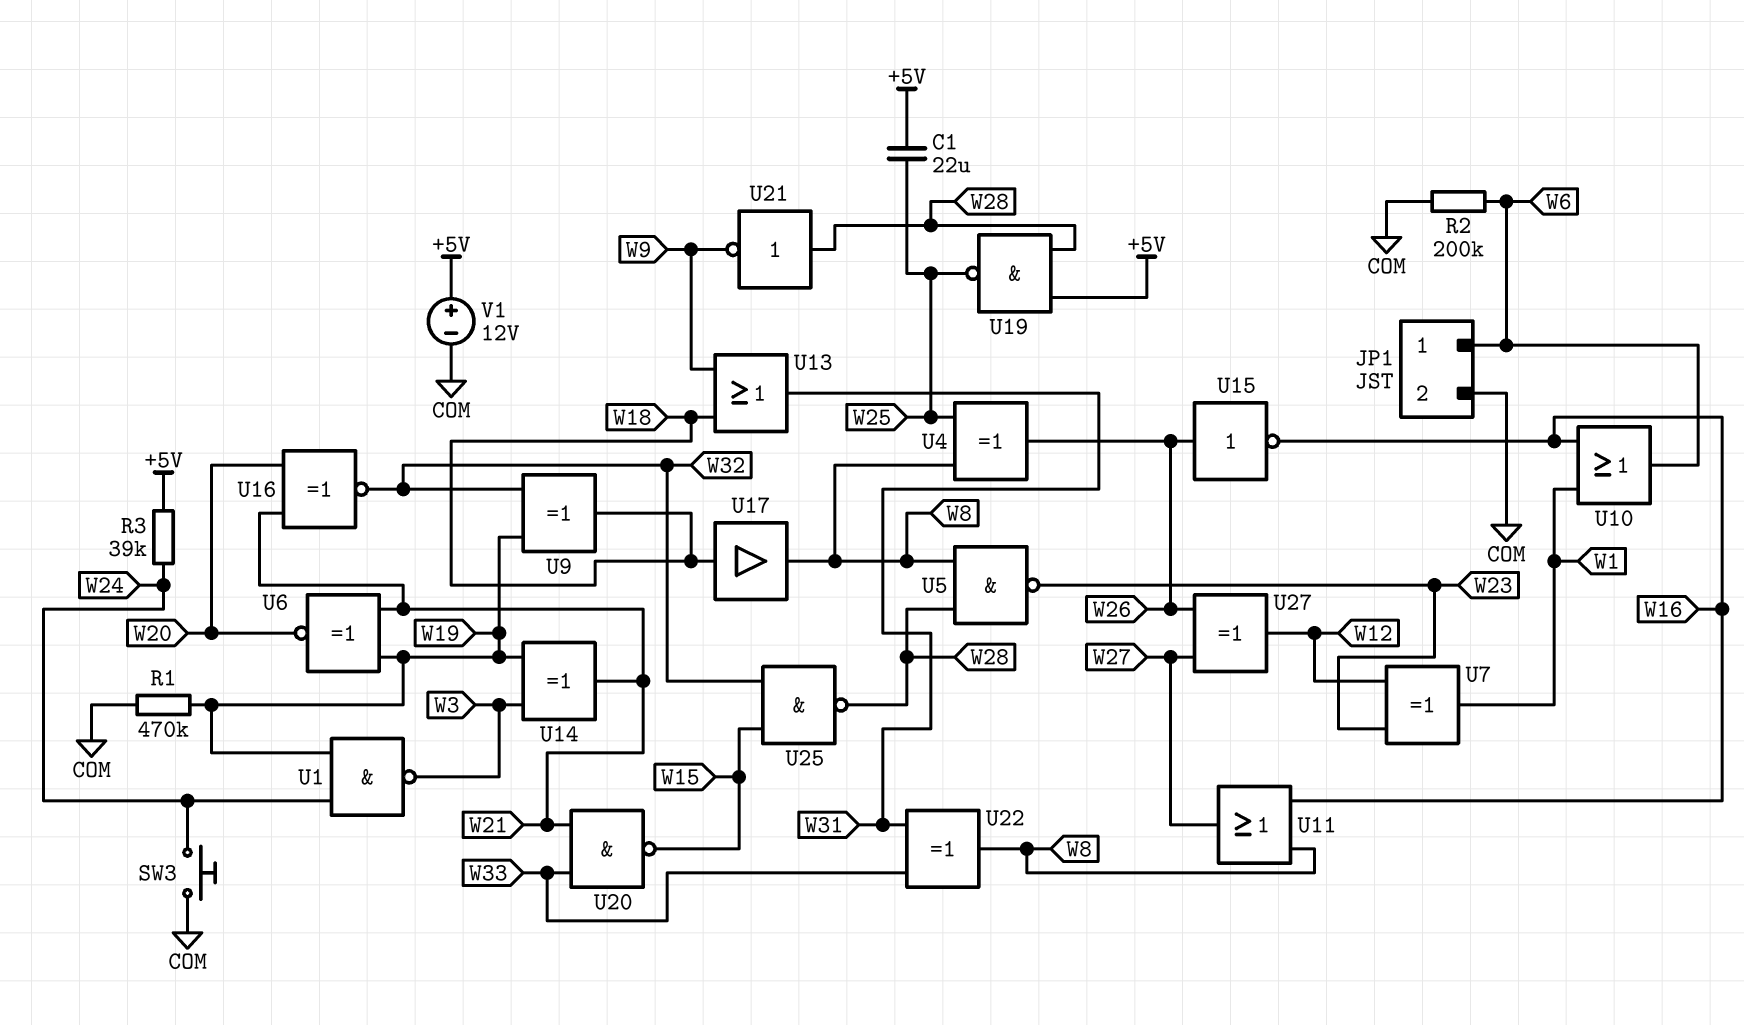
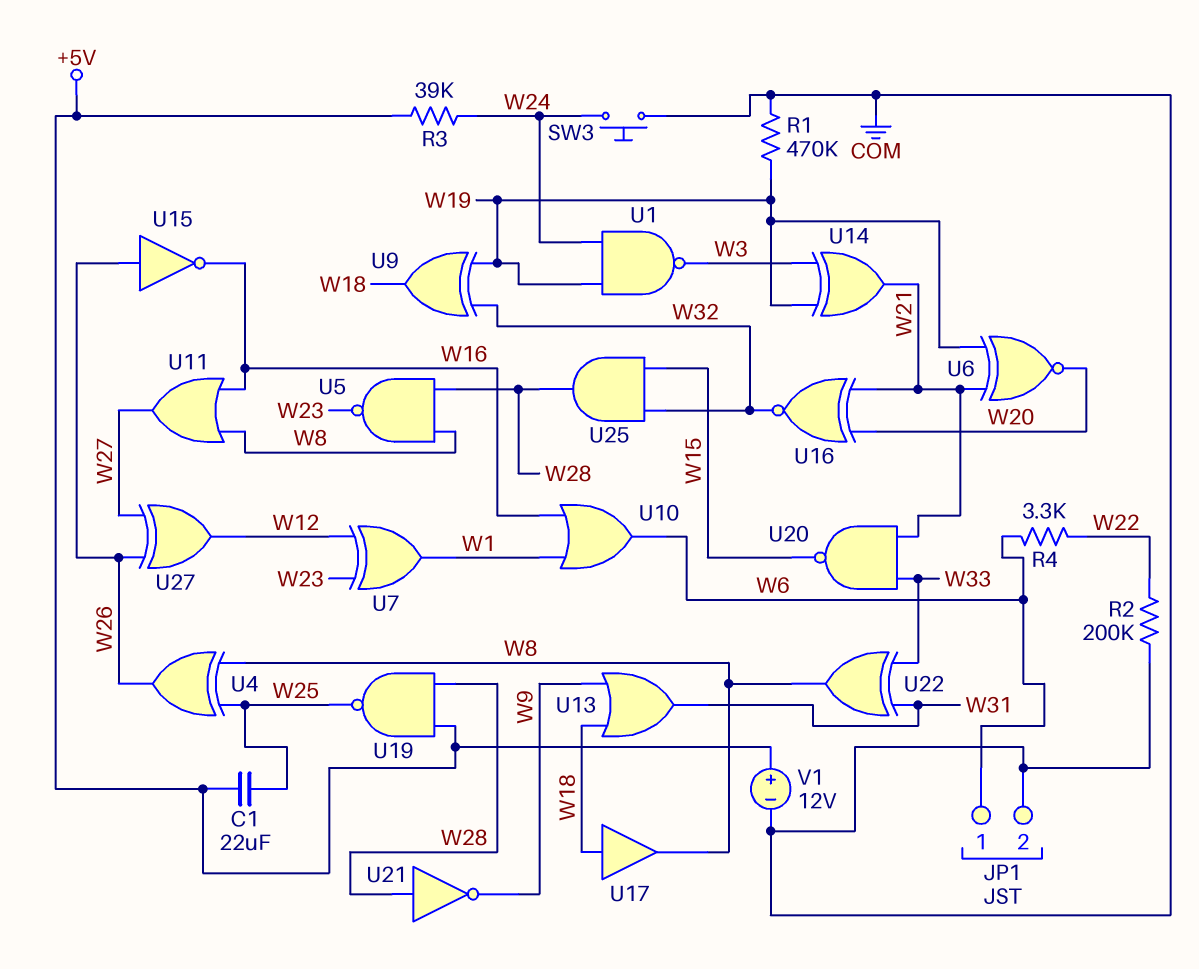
R2: 200k (COM, W6) -> 200k (COM, W22)
R4: none -> 3.3k (W6, W22)
U25: NAND (in W15, in W32, out W28) -> AND (in W15, in W32, out W28)

